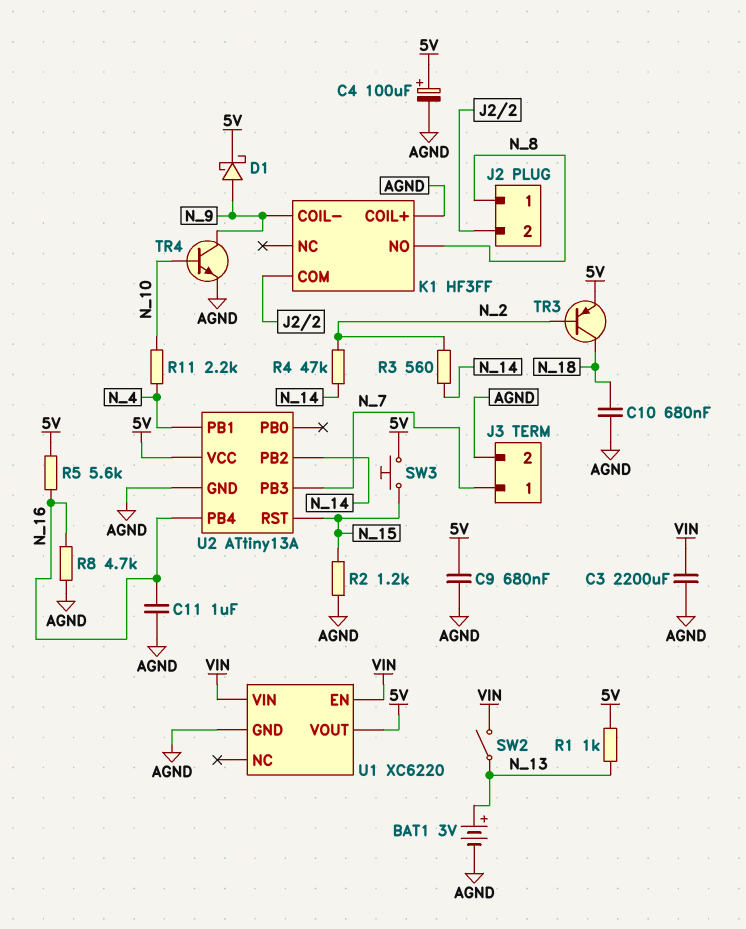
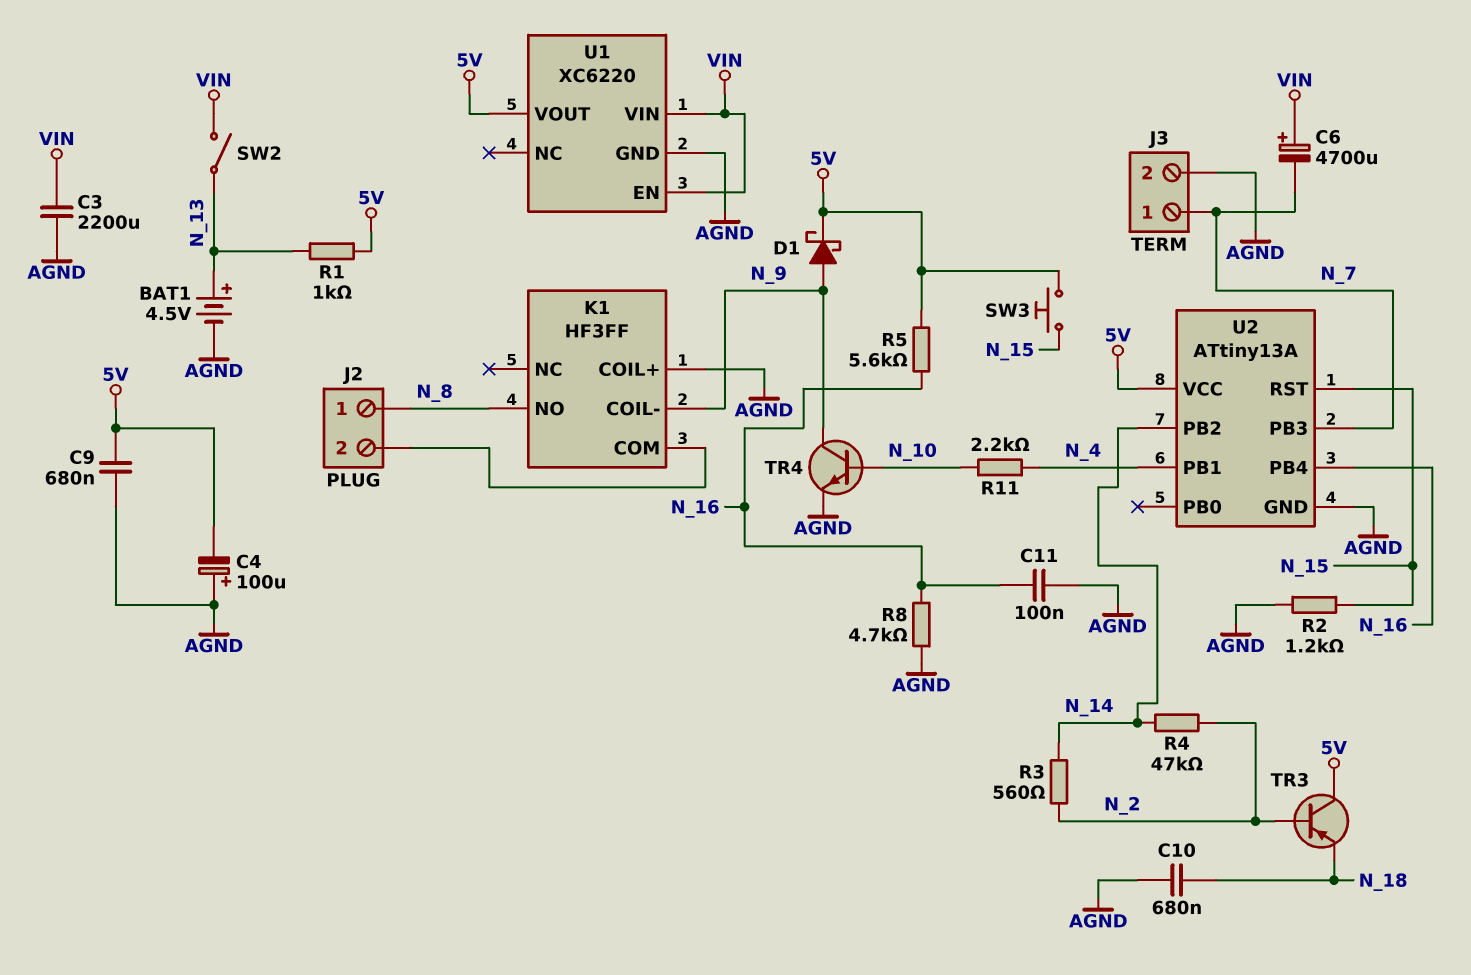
BAT1: 3V (plus N_13, minus AGND) -> 4.5V (plus N_13, minus AGND)
C4: 100uF (plus 5V, minus AGND) -> 100uF (plus AGND, minus 5V)
C6: none -> 4700uF (plus VIN, minus N_7)
C11: 1uF (AGND, N_16) -> 100nF (AGND, N_16)
TR3: PNP (B N_2, C N_18, E 5V) -> PNP (B N_2, C 5V, E N_18)

